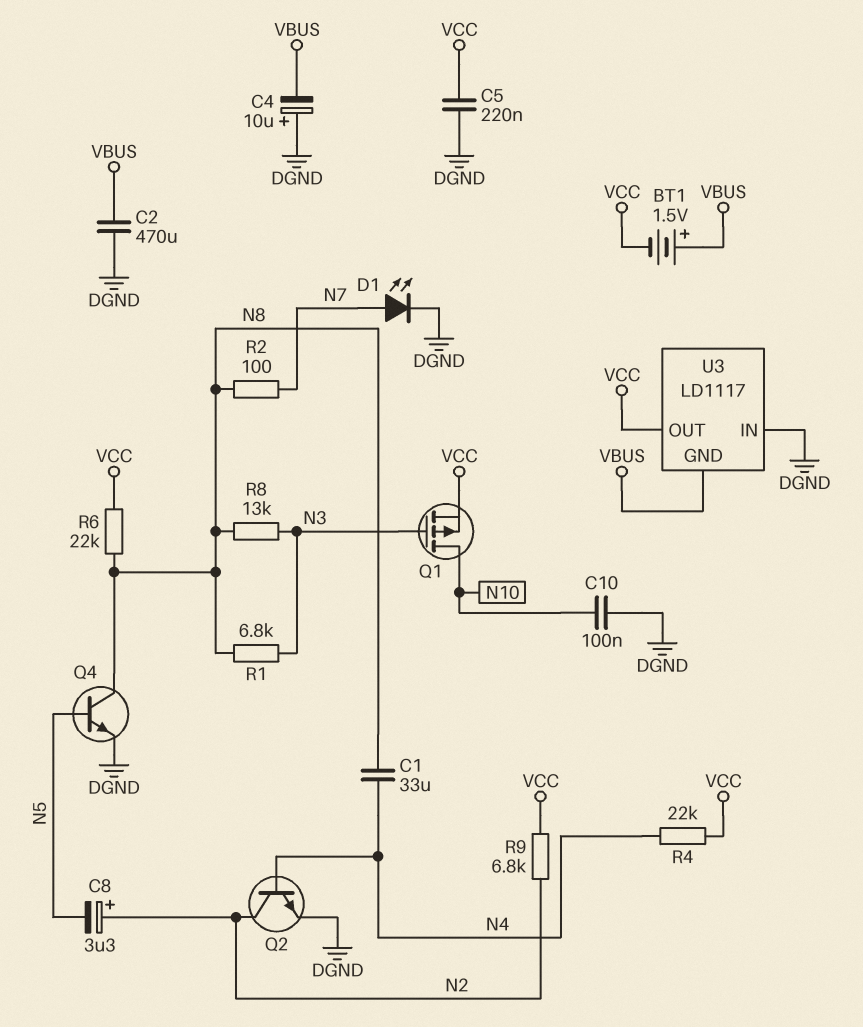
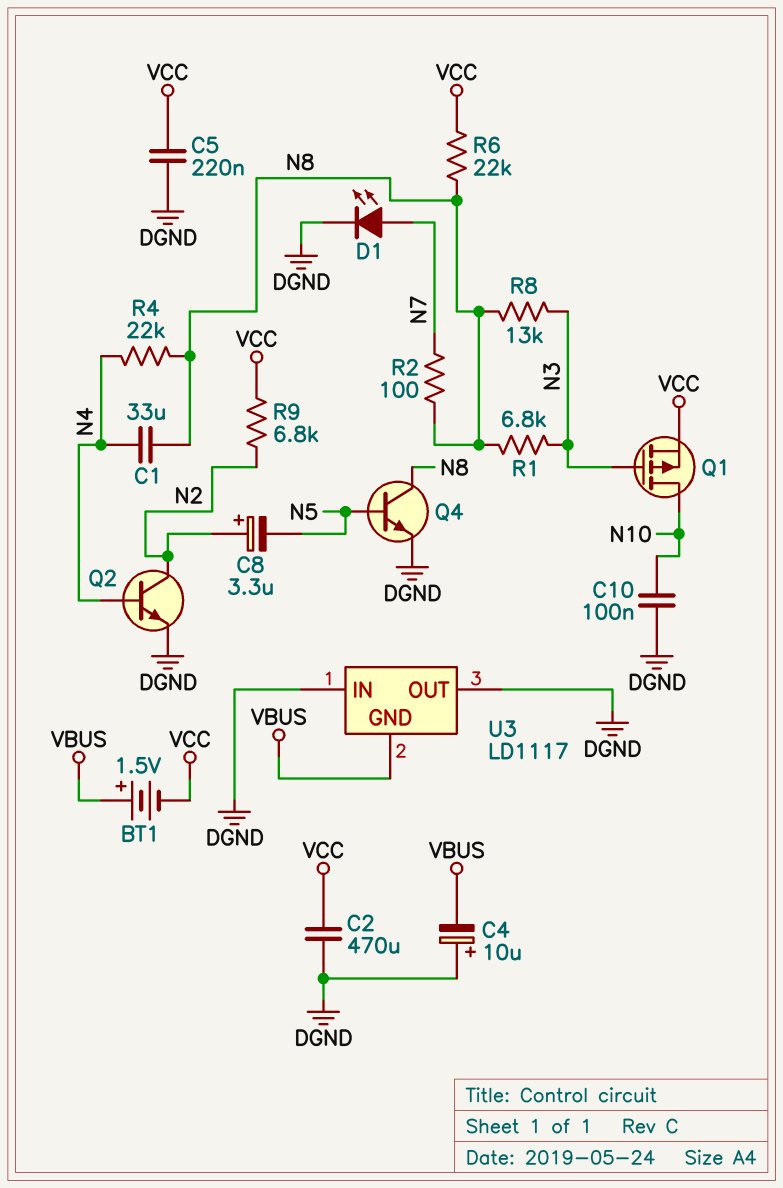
C2: 470uF (DGND, VBUS) -> 470uF (DGND, VCC)
R4: 22k (N4, VCC) -> 22k (N4, N8)
U3 pin OUT: VCC -> DGND

